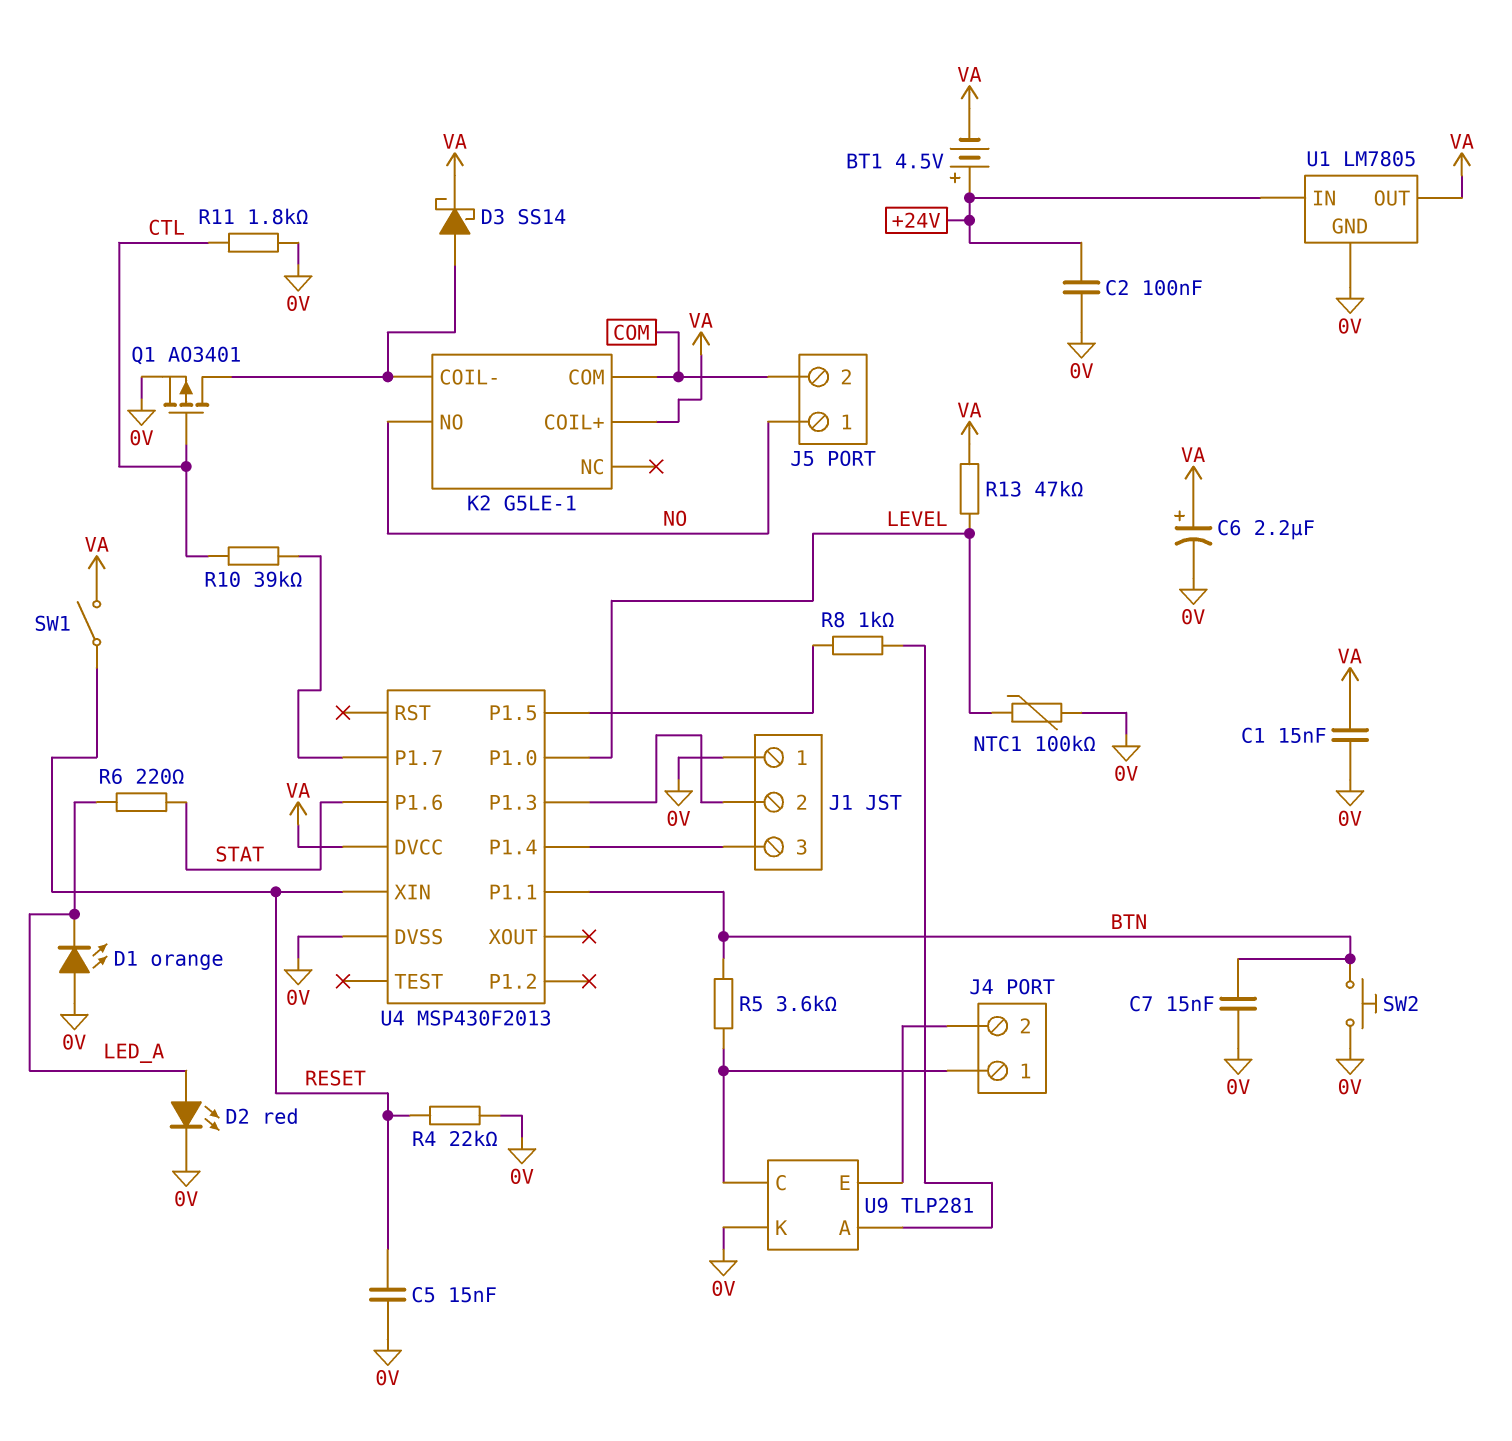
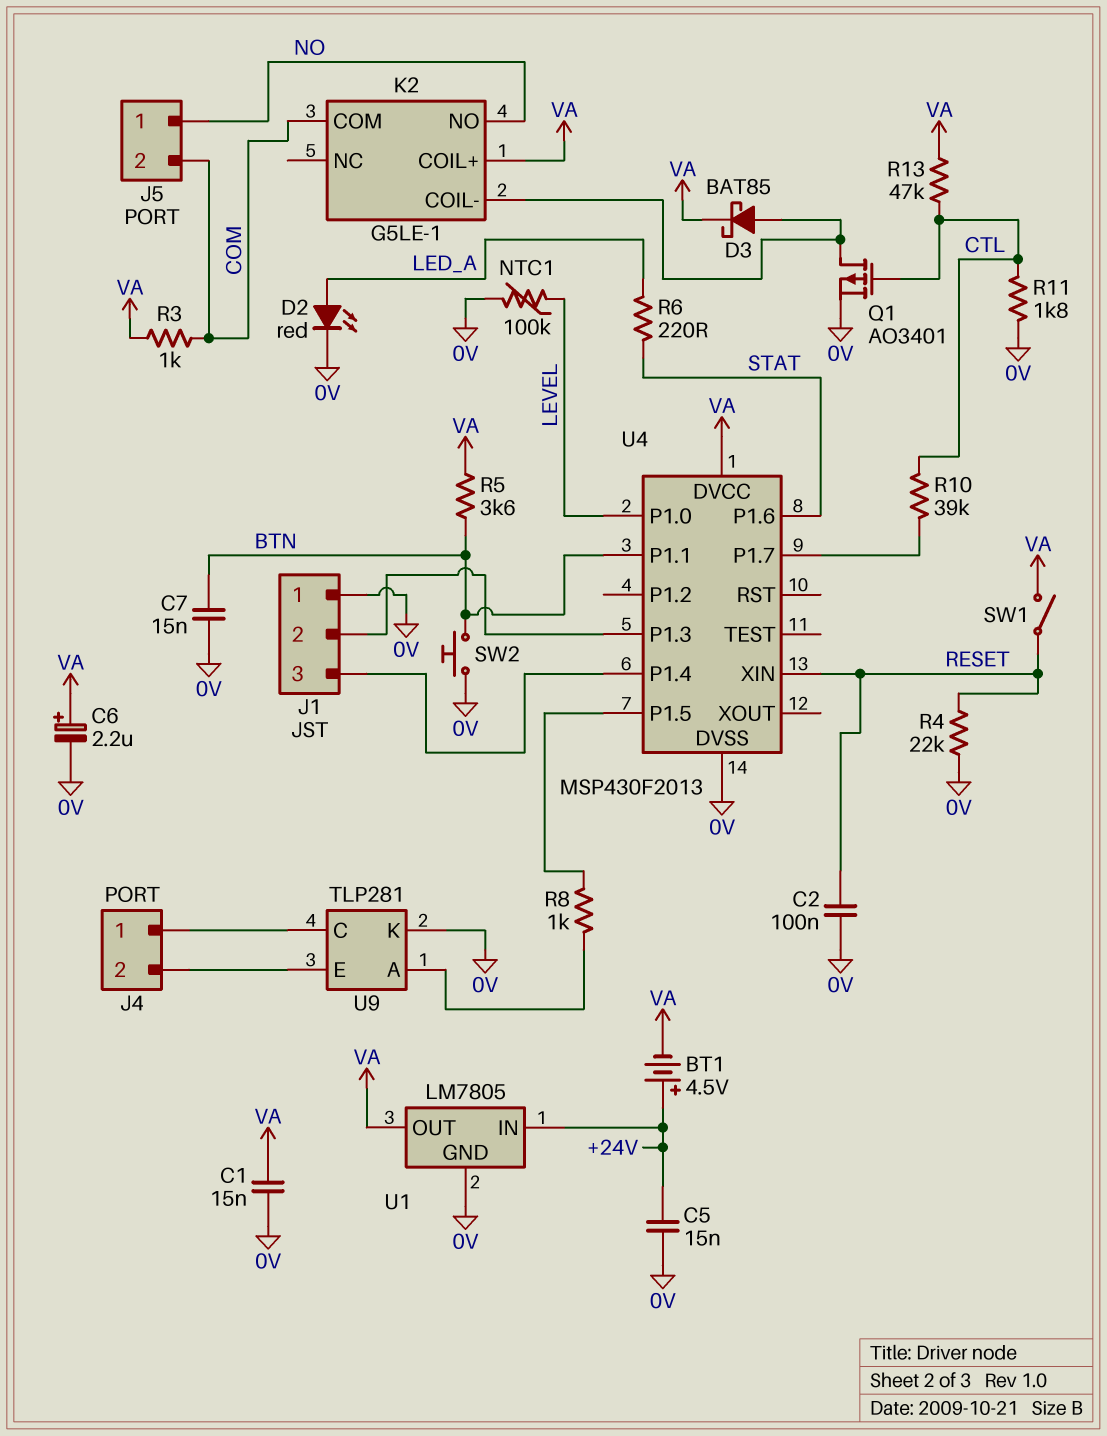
C2: 100nF (+24V, 0V) -> 100nF (0V, RESET)
C5: 15nF (0V, RESET) -> 15nF (+24V, 0V)
D1: LED orange (A 0V, K LED_A) -> none
D3: schottky SS14 (A K2/COIL-, K VA) -> schottky BAT85 (A K2/COIL-, K VA)
R3: none -> 1k (COM, VA)
R5: 3.6k (BTN, J4/1) -> 3.6k (BTN, VA)
R13: 47k (LEVEL, VA) -> 47k (CTL, VA)

